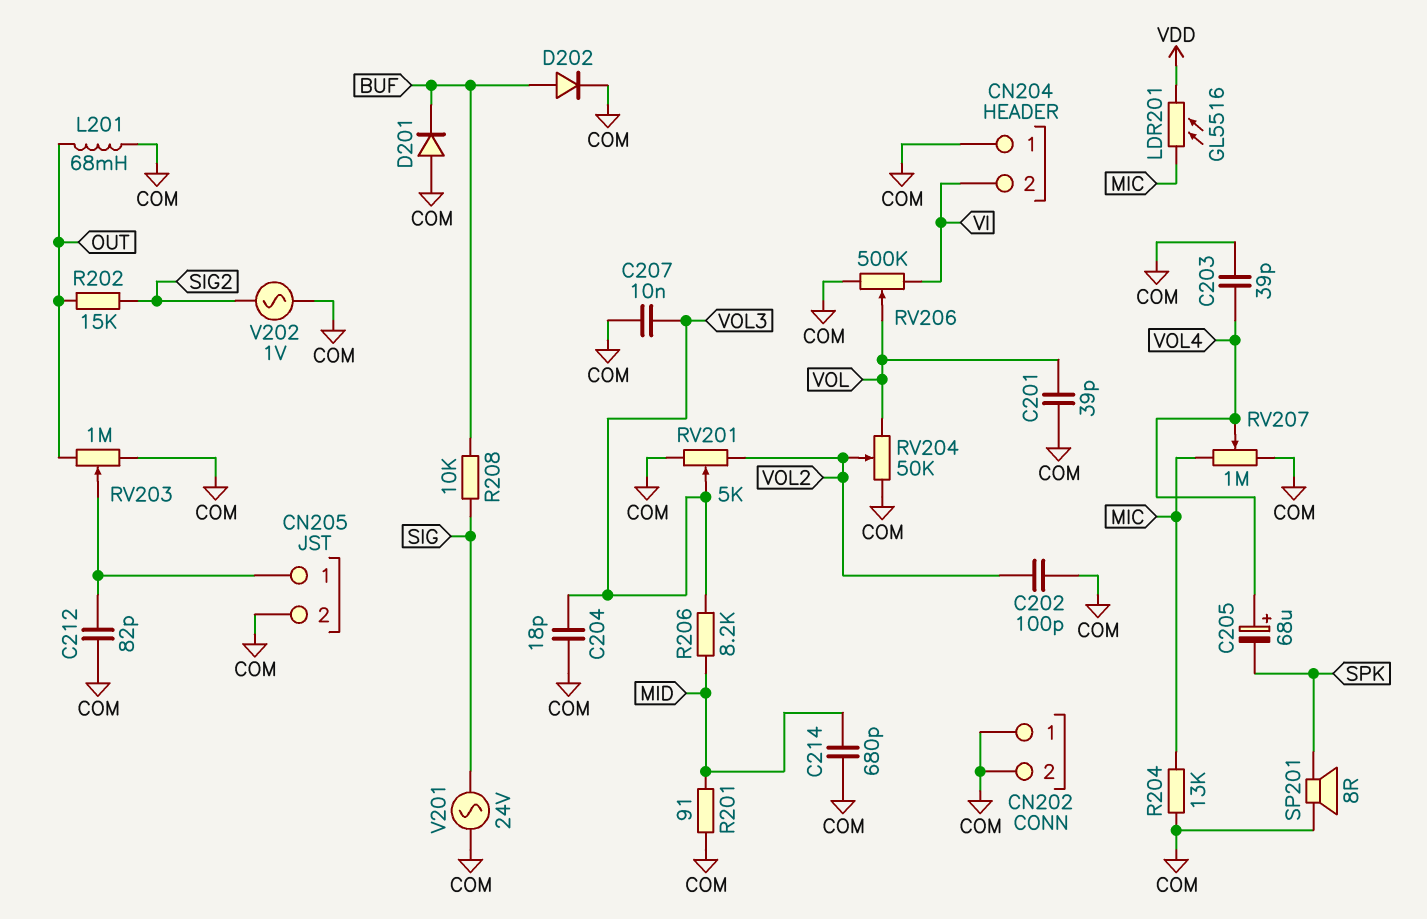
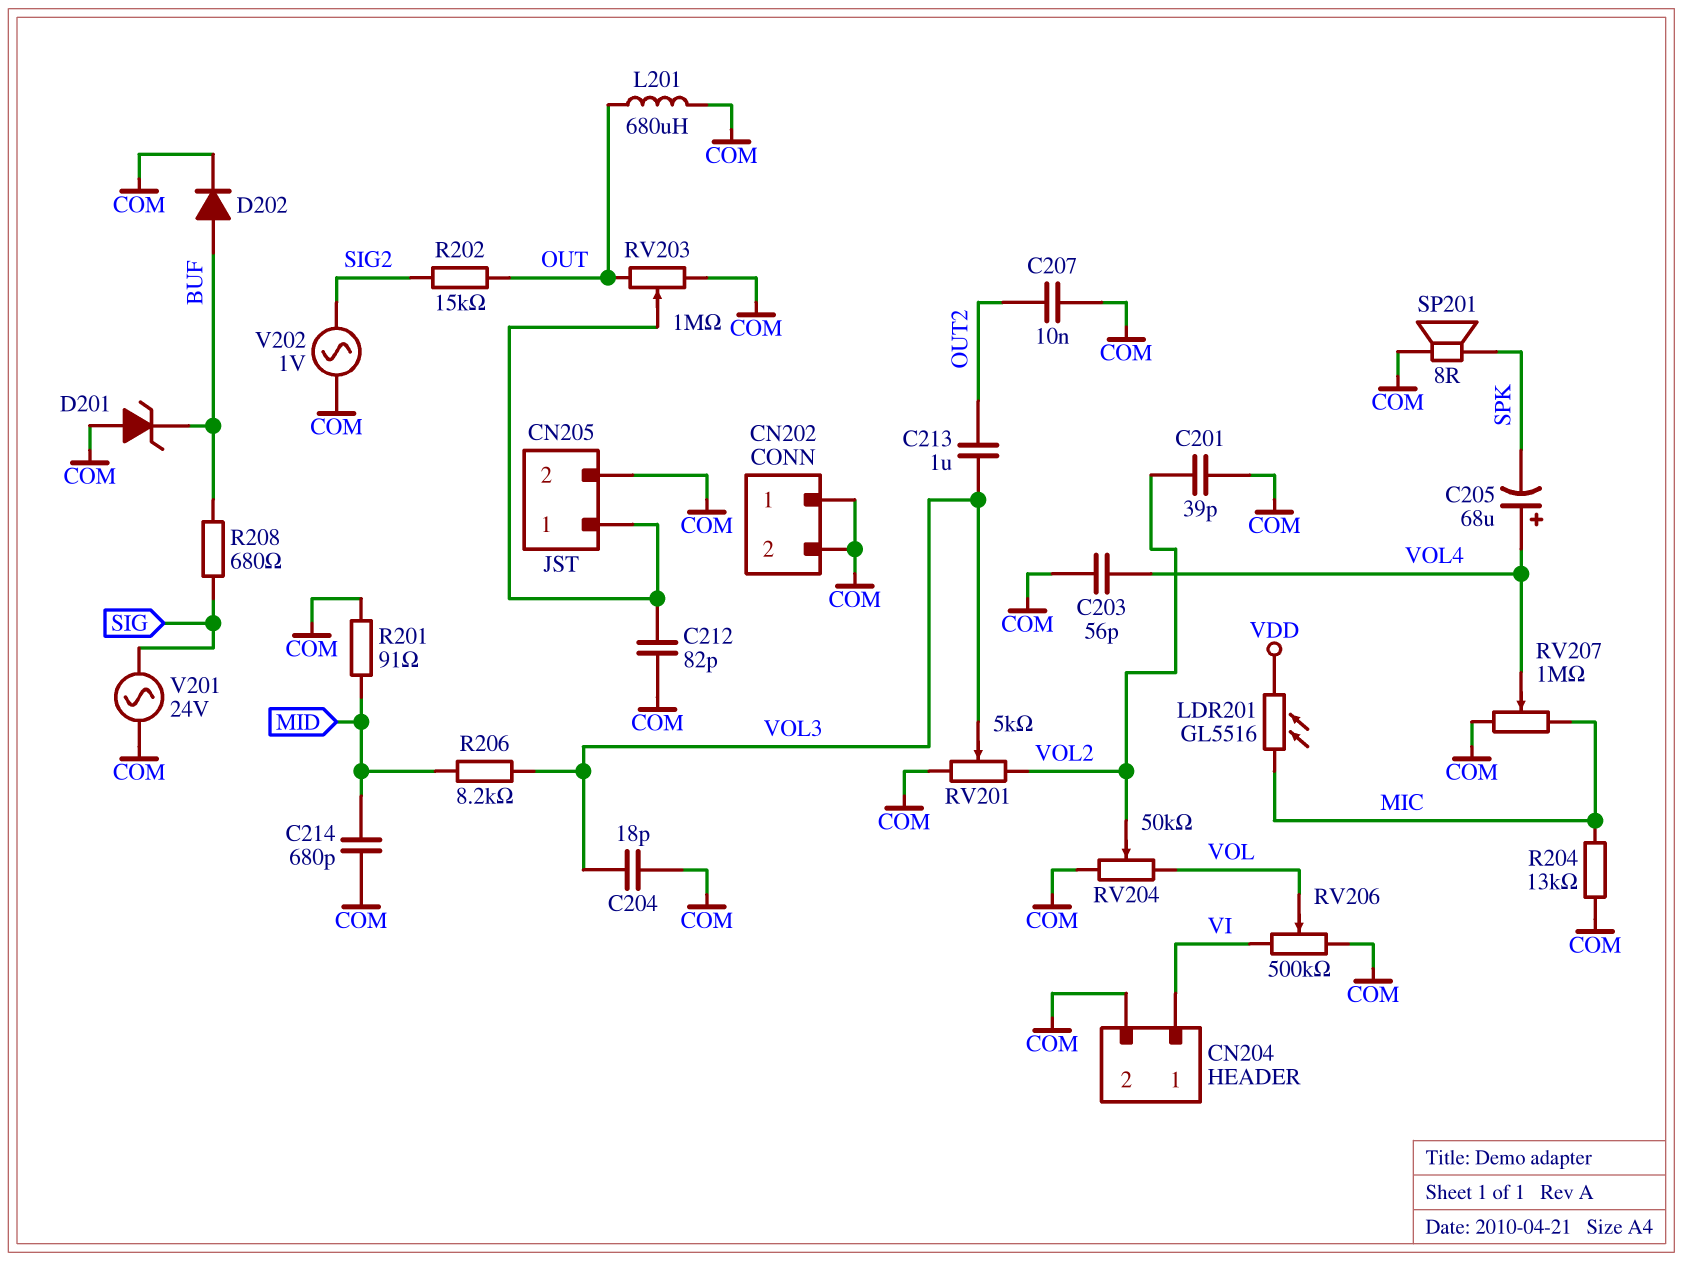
C201: 39pF (COM, VOL) -> 39pF (COM, VOL2)
C202: 100pF (COM, VOL2) -> none
C203: 39pF (COM, VOL4) -> 56pF (COM, VOL4)
C207: 10nF (COM, VOL3) -> 10nF (COM, OUT2)
C213: none -> 1uF (OUT2, VOL3)
CN204 pin 1: COM -> VI
CN204 pin 2: VI -> COM
D201: diode (A COM, K BUF) -> zener (A COM, K BUF)
L201: 68mH (COM, OUT) -> 680uH (COM, OUT)
R208: 10k (BUF, SIG) -> 680 (BUF, SIG)

